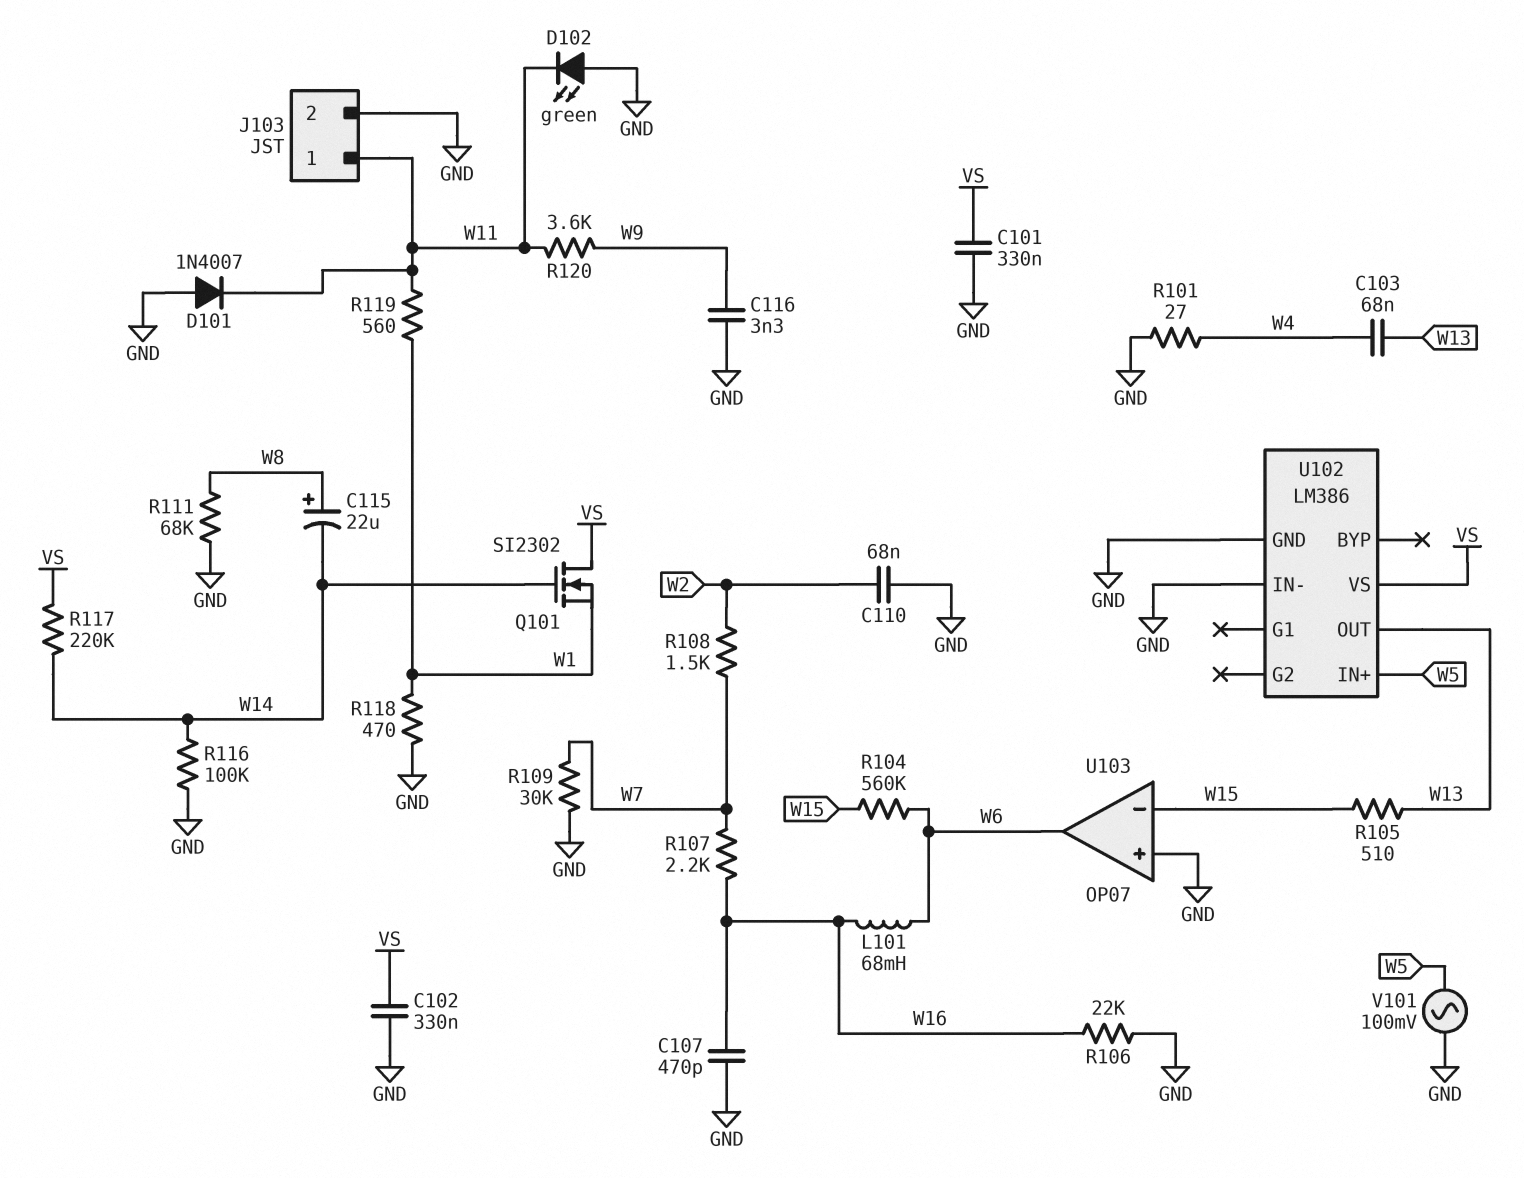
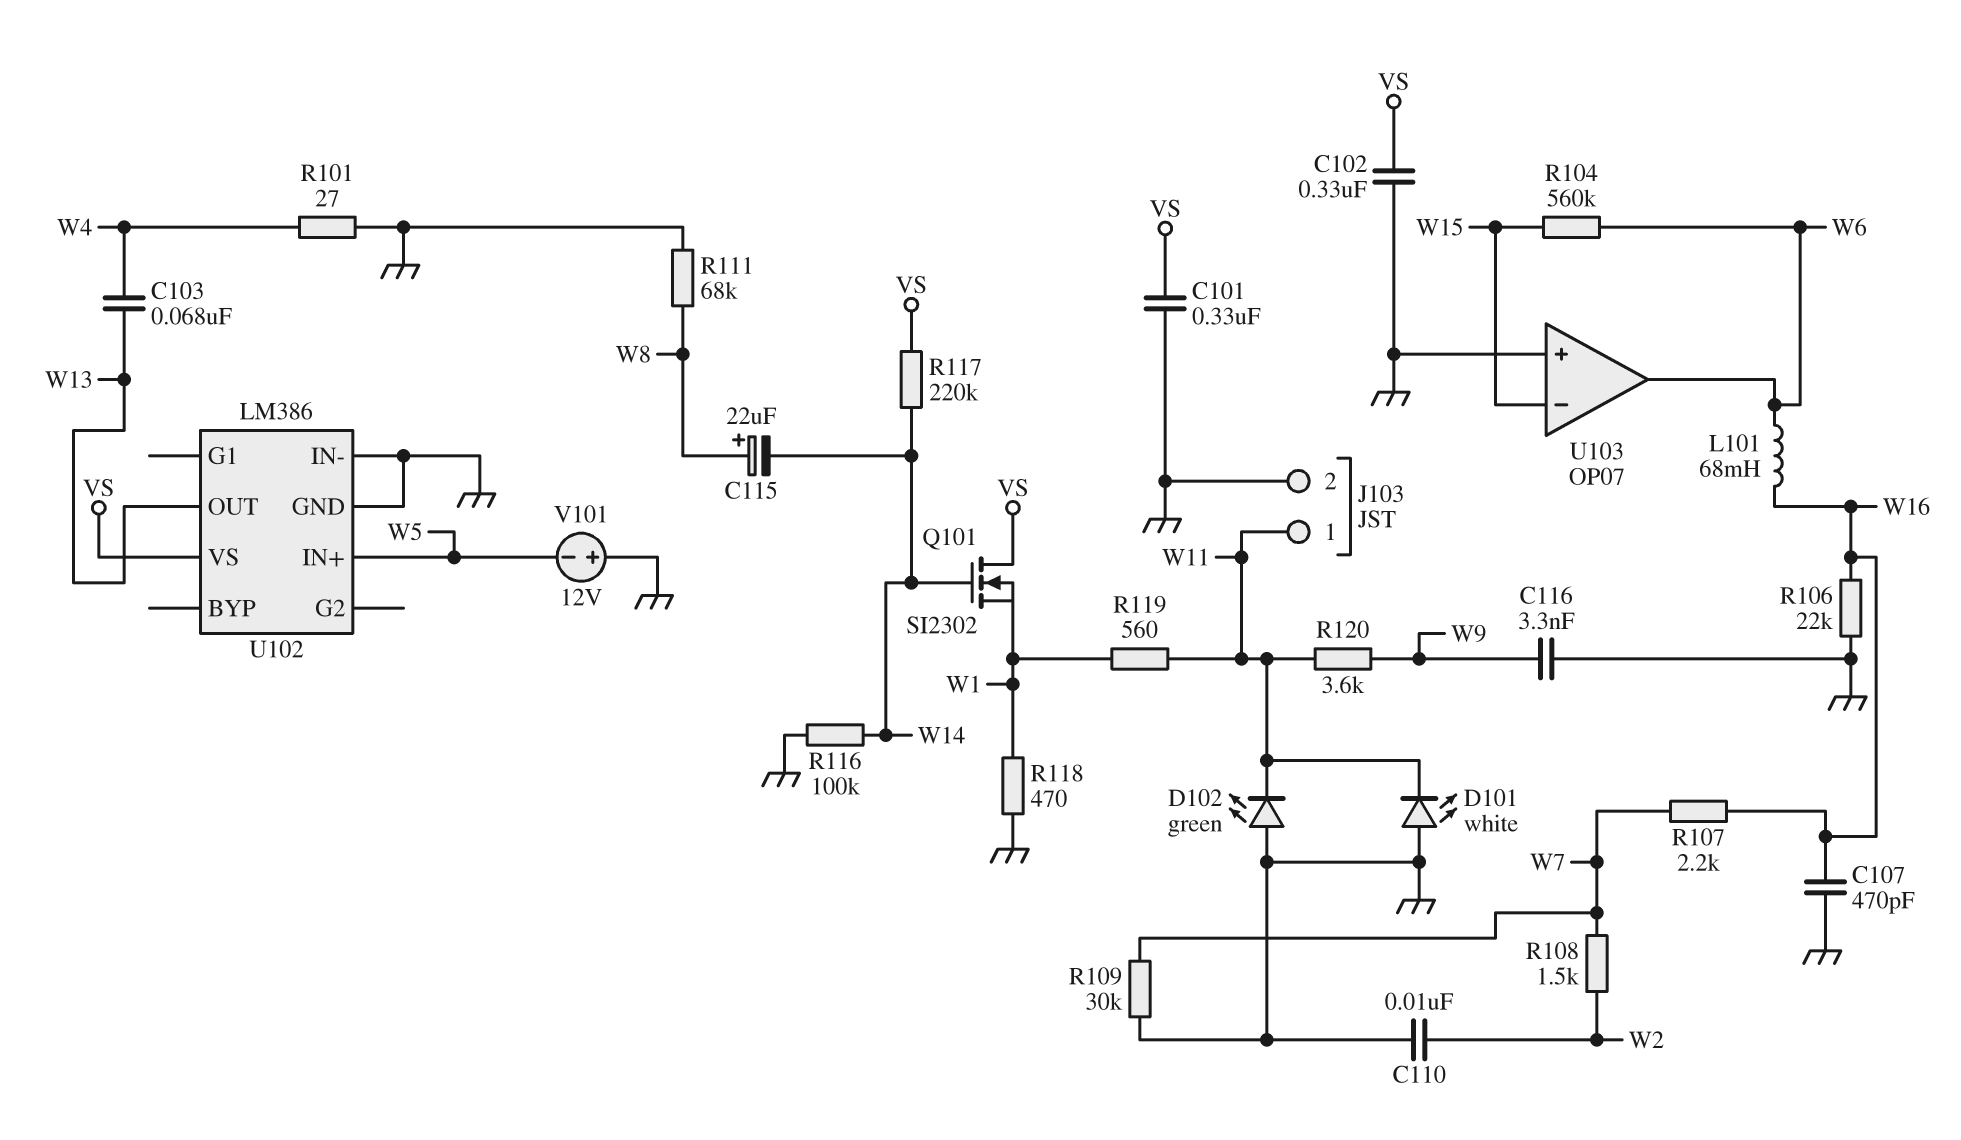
C110: 68nF (GND, W2) -> 10nF (GND, W2)
D101: diode 1N4007 (A GND, K W11) -> LED white (A GND, K W11)
R105: 510 (W13, W15) -> none
V101: AC 100mV (GND, W5) -> 12V (plus GND, minus W5)

